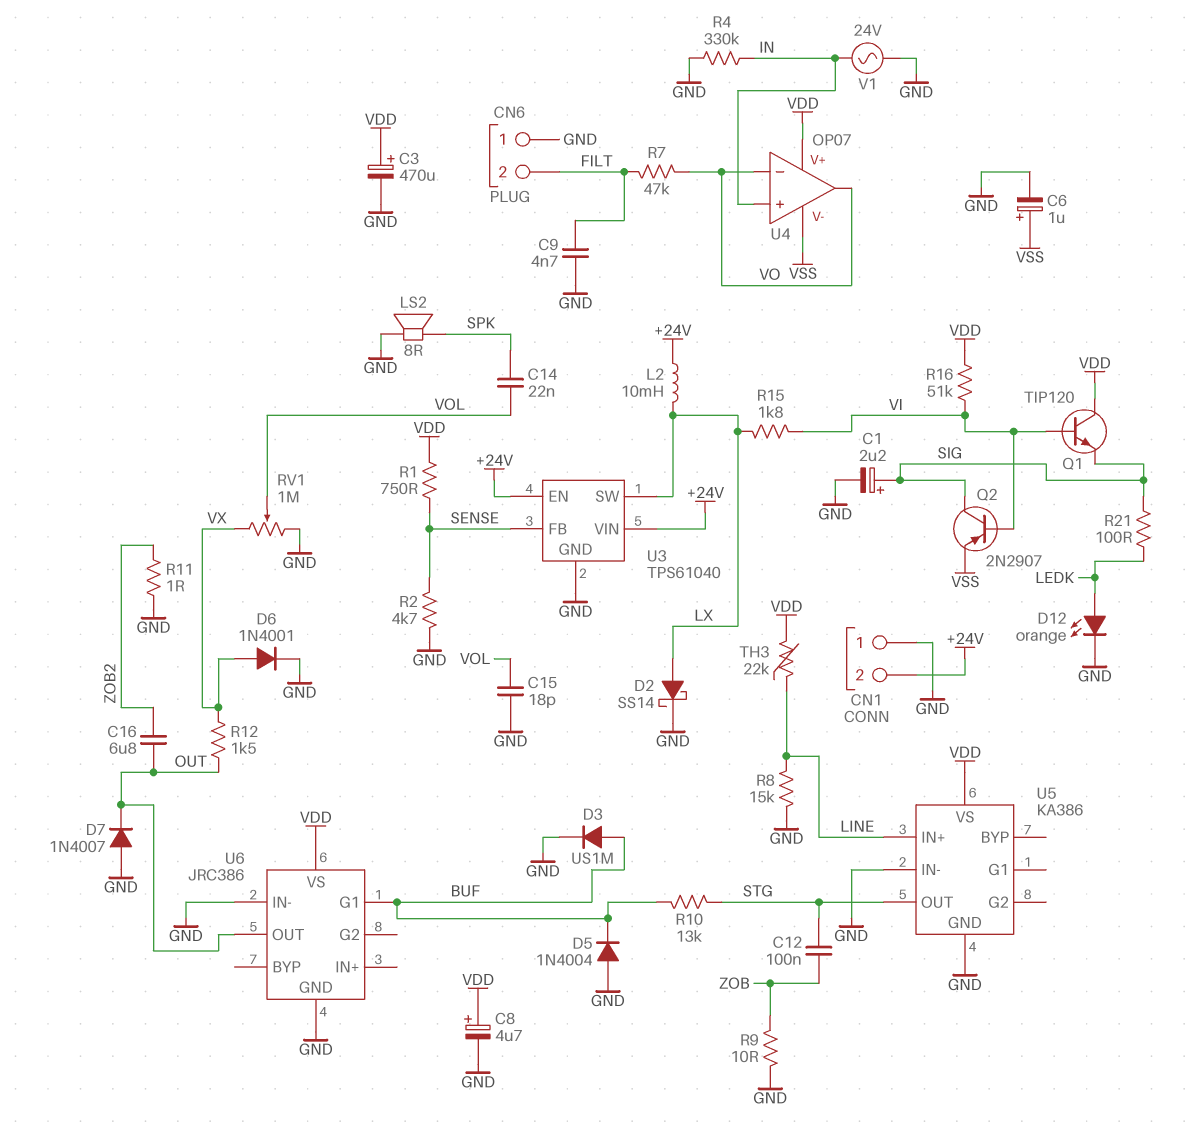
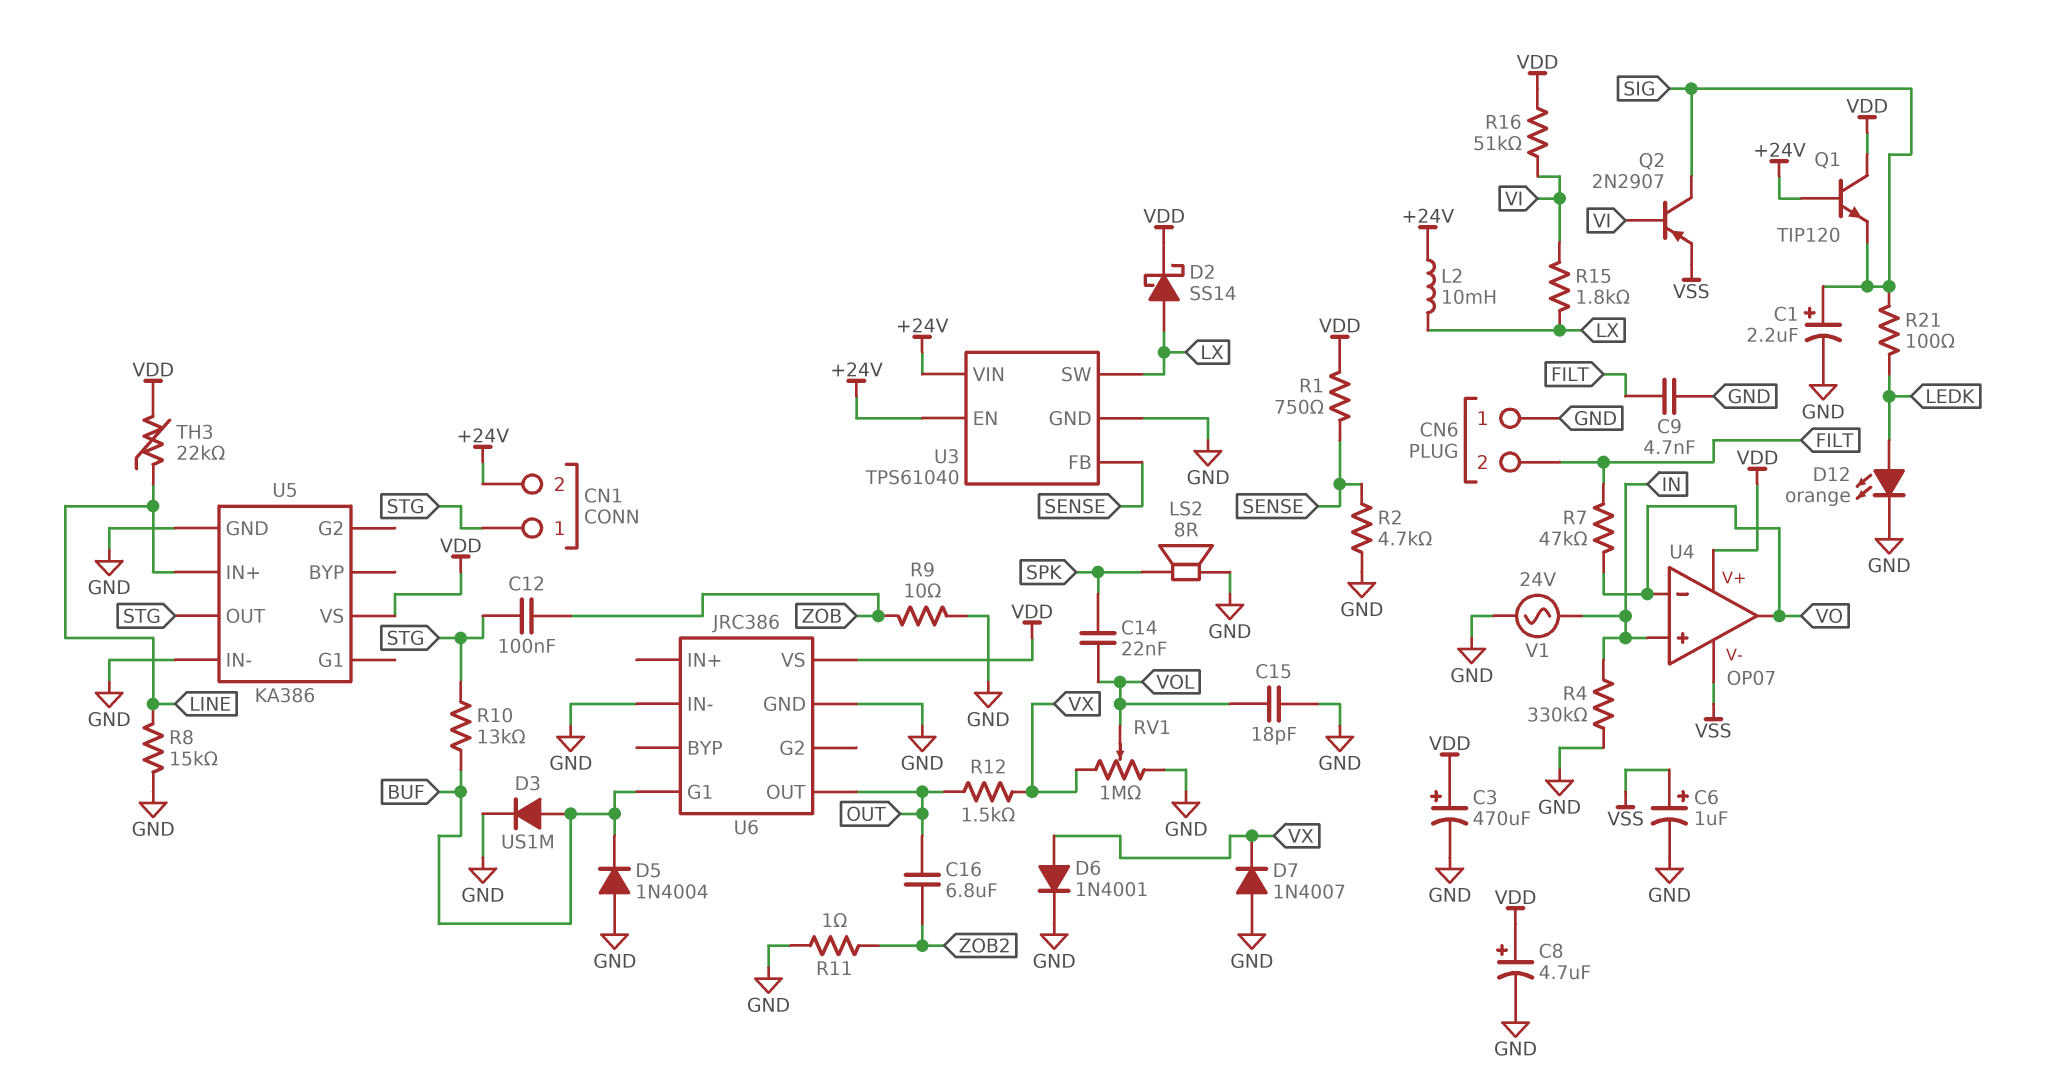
CN1 pin 1: GND -> STG
D2: schottky SS14 (A LX, K GND) -> schottky SS14 (A LX, K VDD)
D7: diode 1N4007 (A GND, K OUT) -> diode 1N4007 (A GND, K VX)
Q1: NPN TIP120 (B VI, C VDD, E SIG) -> NPN TIP120 (B +24V, C VDD, E SIG)

